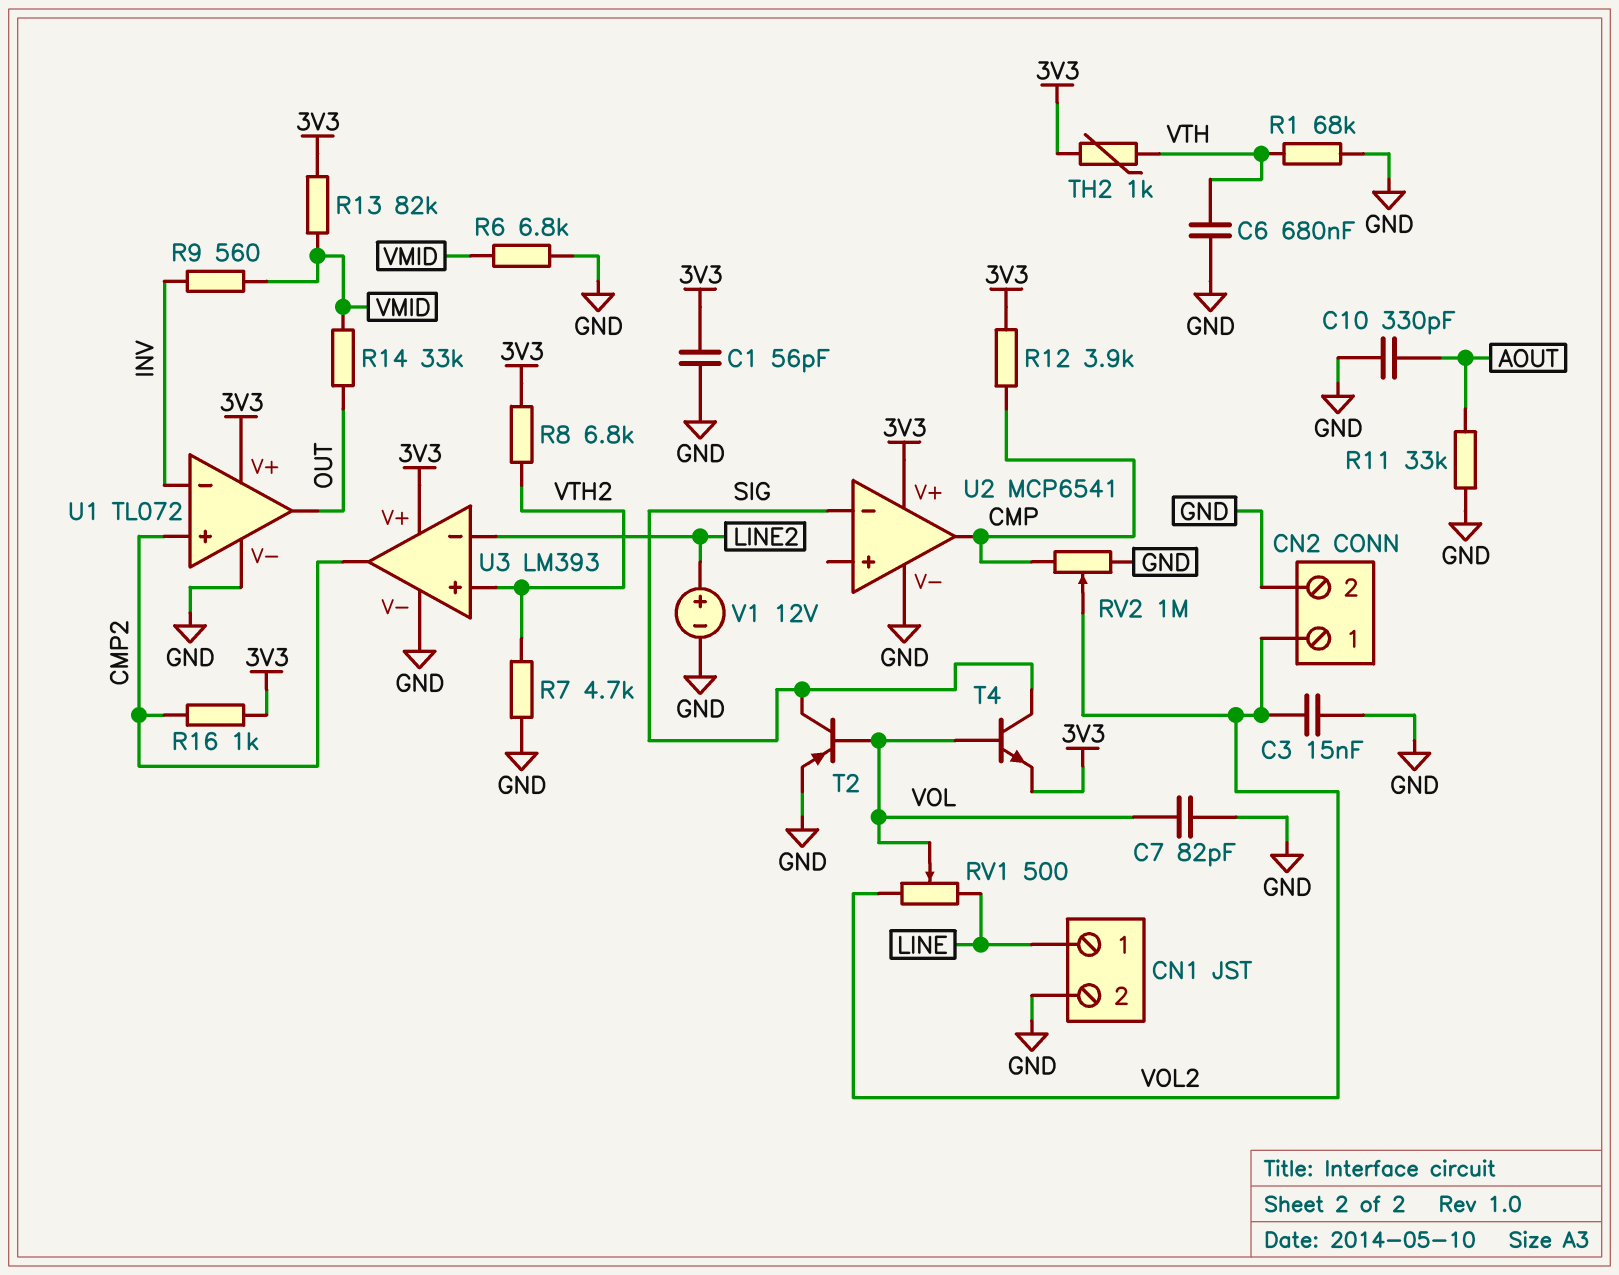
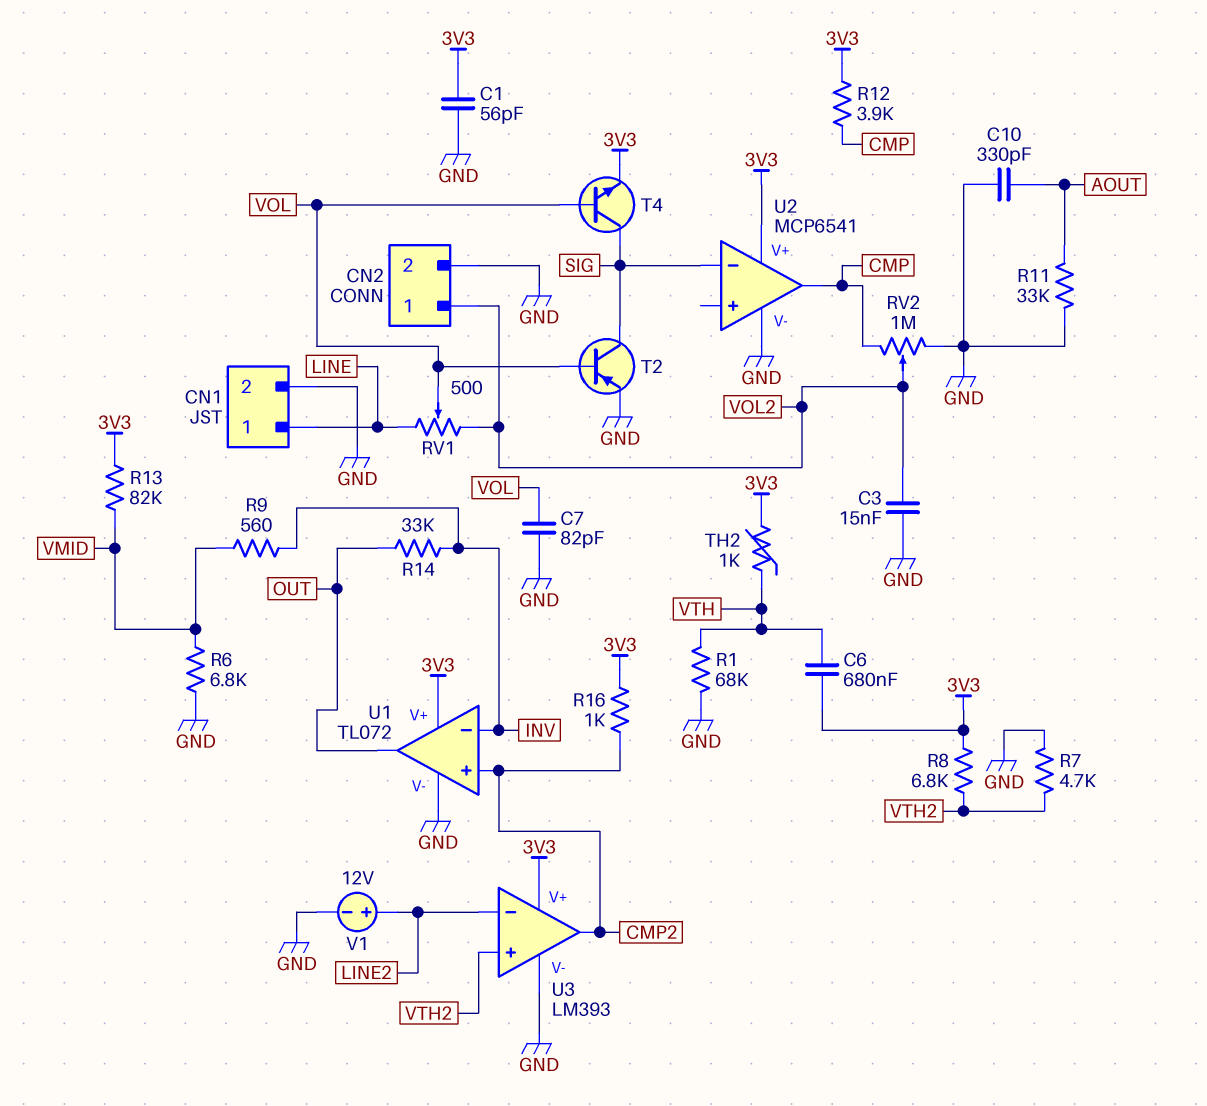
C6: 680nF (GND, VTH) -> 680nF (3V3, VTH)
R14: 33k (OUT, VMID) -> 33k (INV, OUT)

